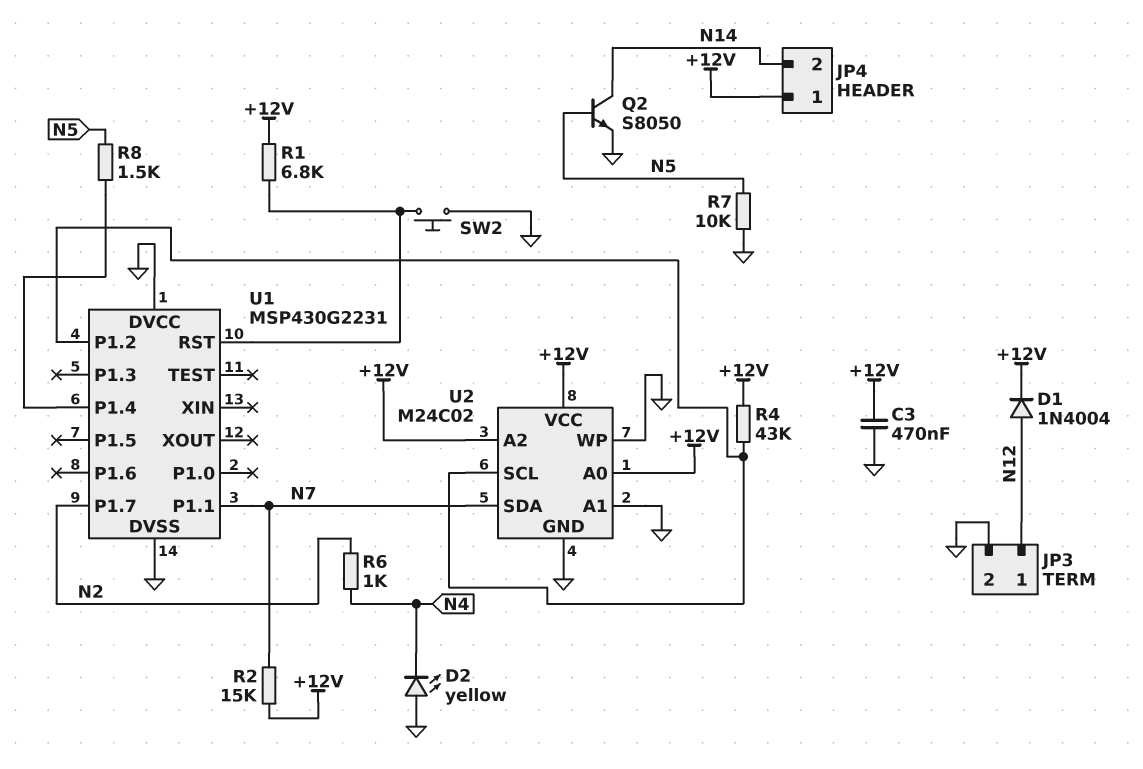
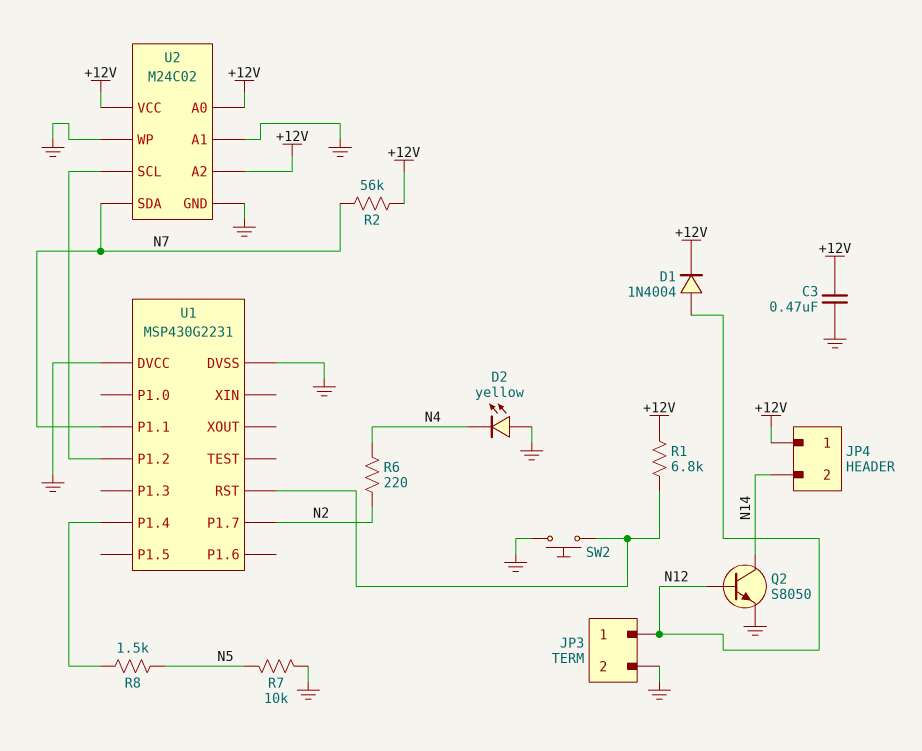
Q2: NPN S8050 (B N5, C N14, E GND) -> NPN S8050 (B N12, C N14, E GND)
R2: 15k (+12V, N7) -> 56k (+12V, N7)
R4: 43k (+12V, U1/P1.2) -> none
R6: 1k (N2, N4) -> 220 (N2, N4)

